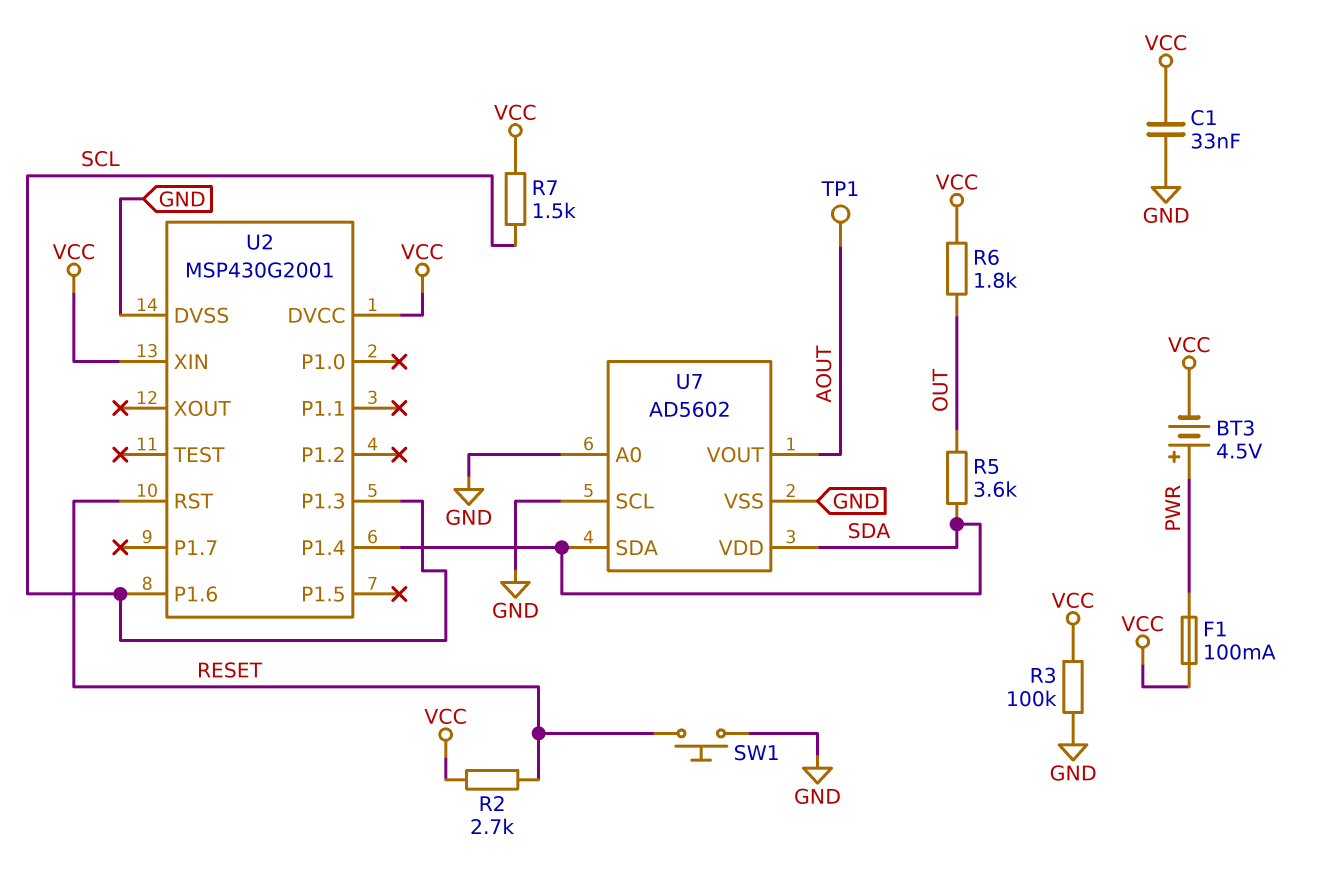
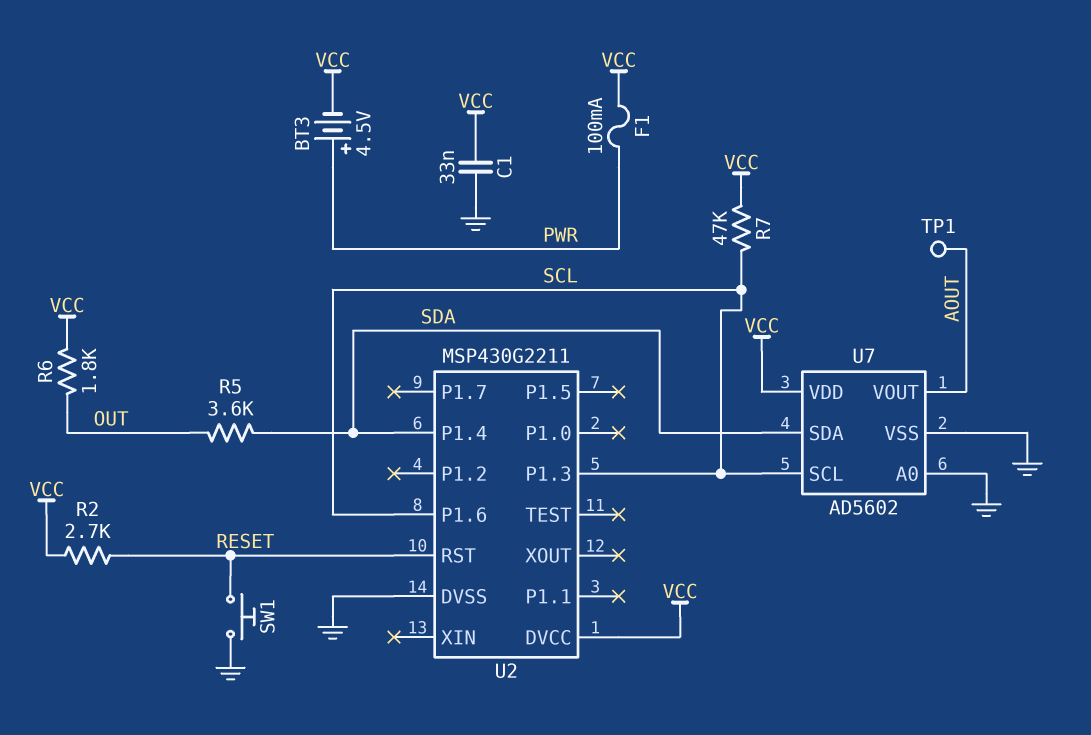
R3: 100k (GND, VCC) -> none
R7: 1.5k (SCL, VCC) -> 47k (SCL, VCC)
U2: MSP430G2001 -> MSP430G2211
U2 pin XIN: VCC -> none
U7 pin SCL: GND -> SCL
U7 pin VDD: SDA -> VCC

